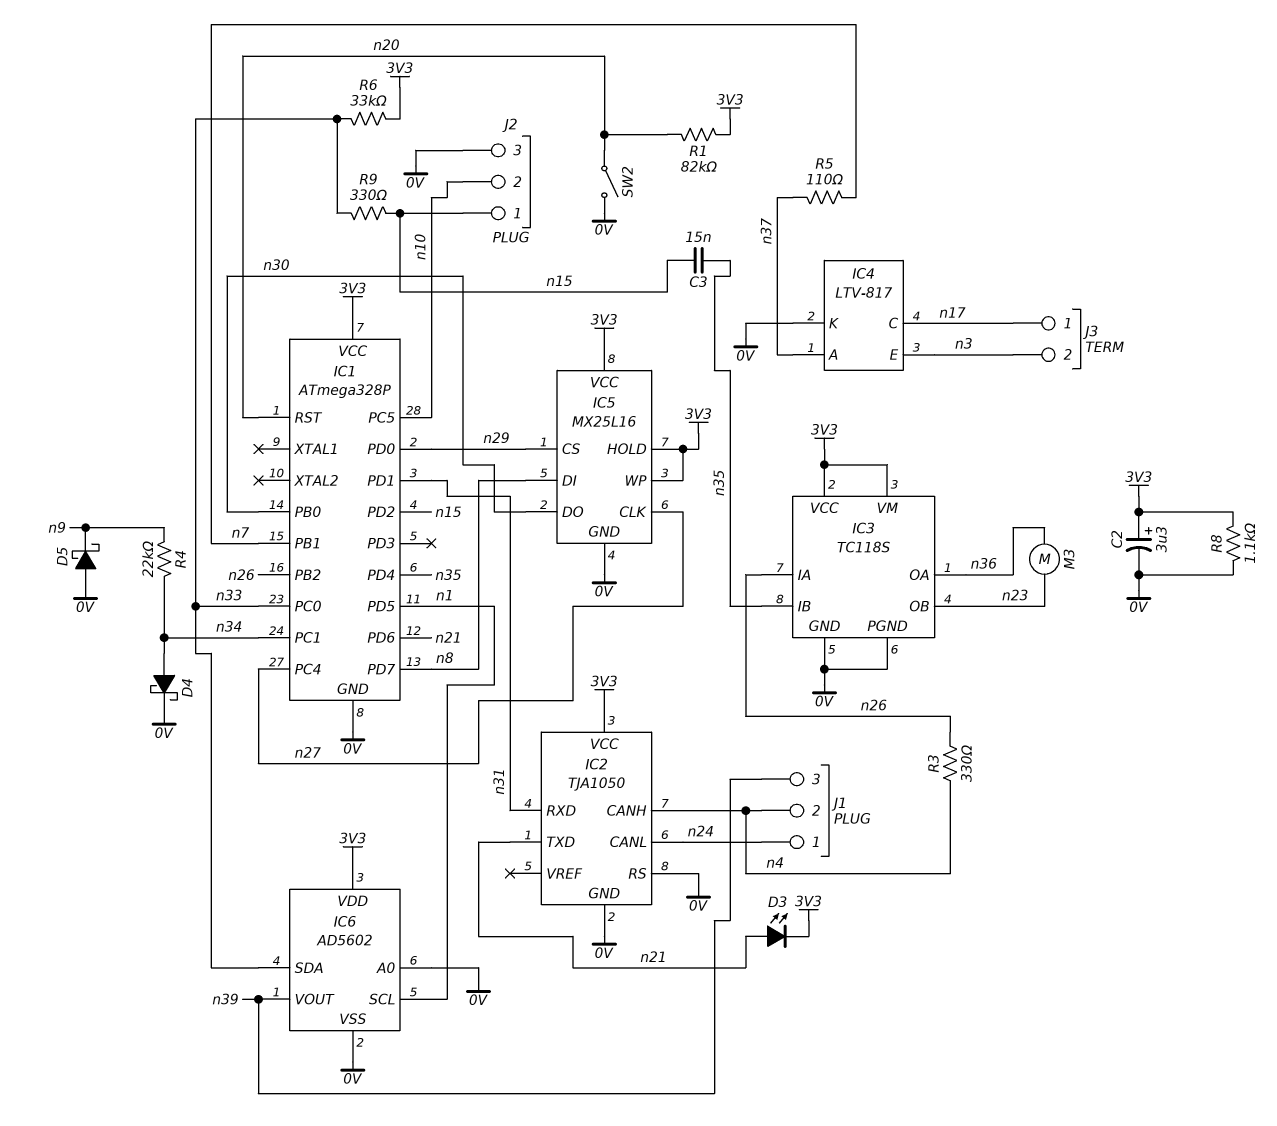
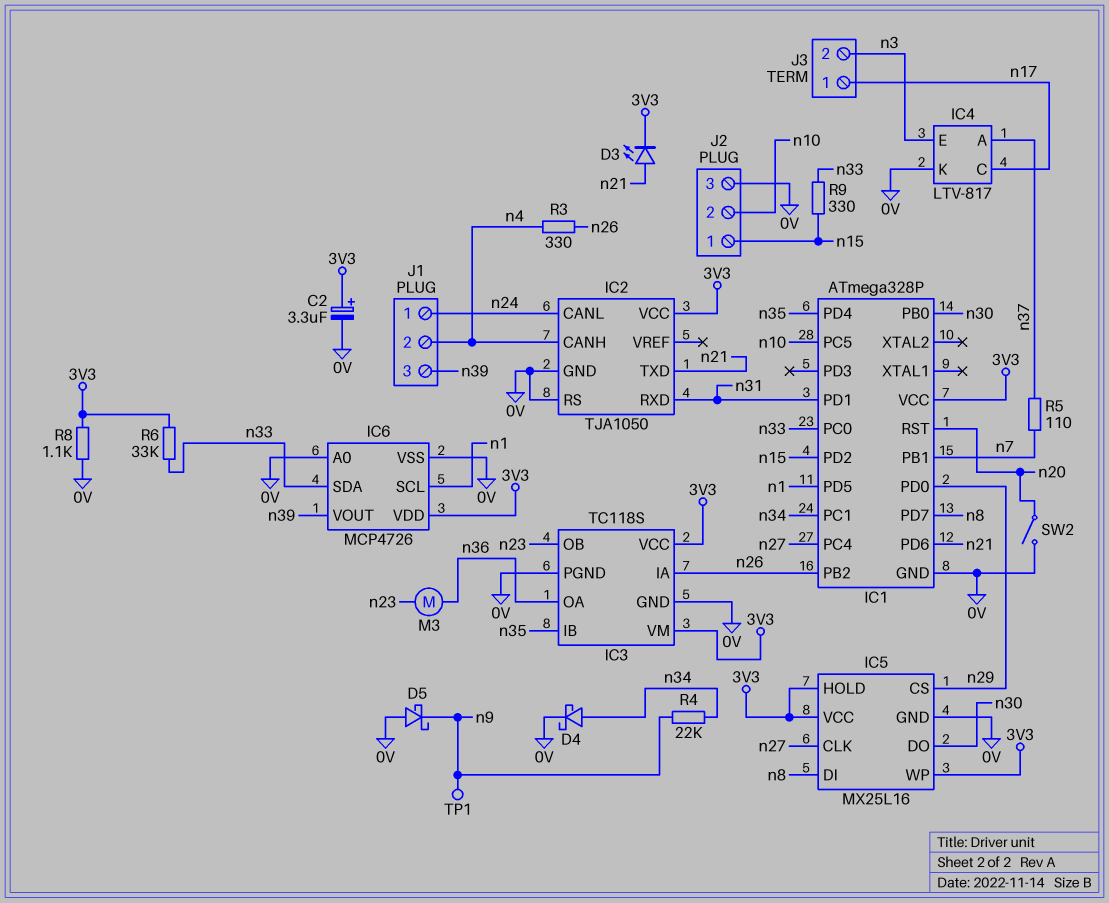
C3: 15nF (n15, n35) -> none
IC6: AD5602 -> MCP4726
R1: 82k (3V3, n20) -> none
TP1: none -> test point (n9)

